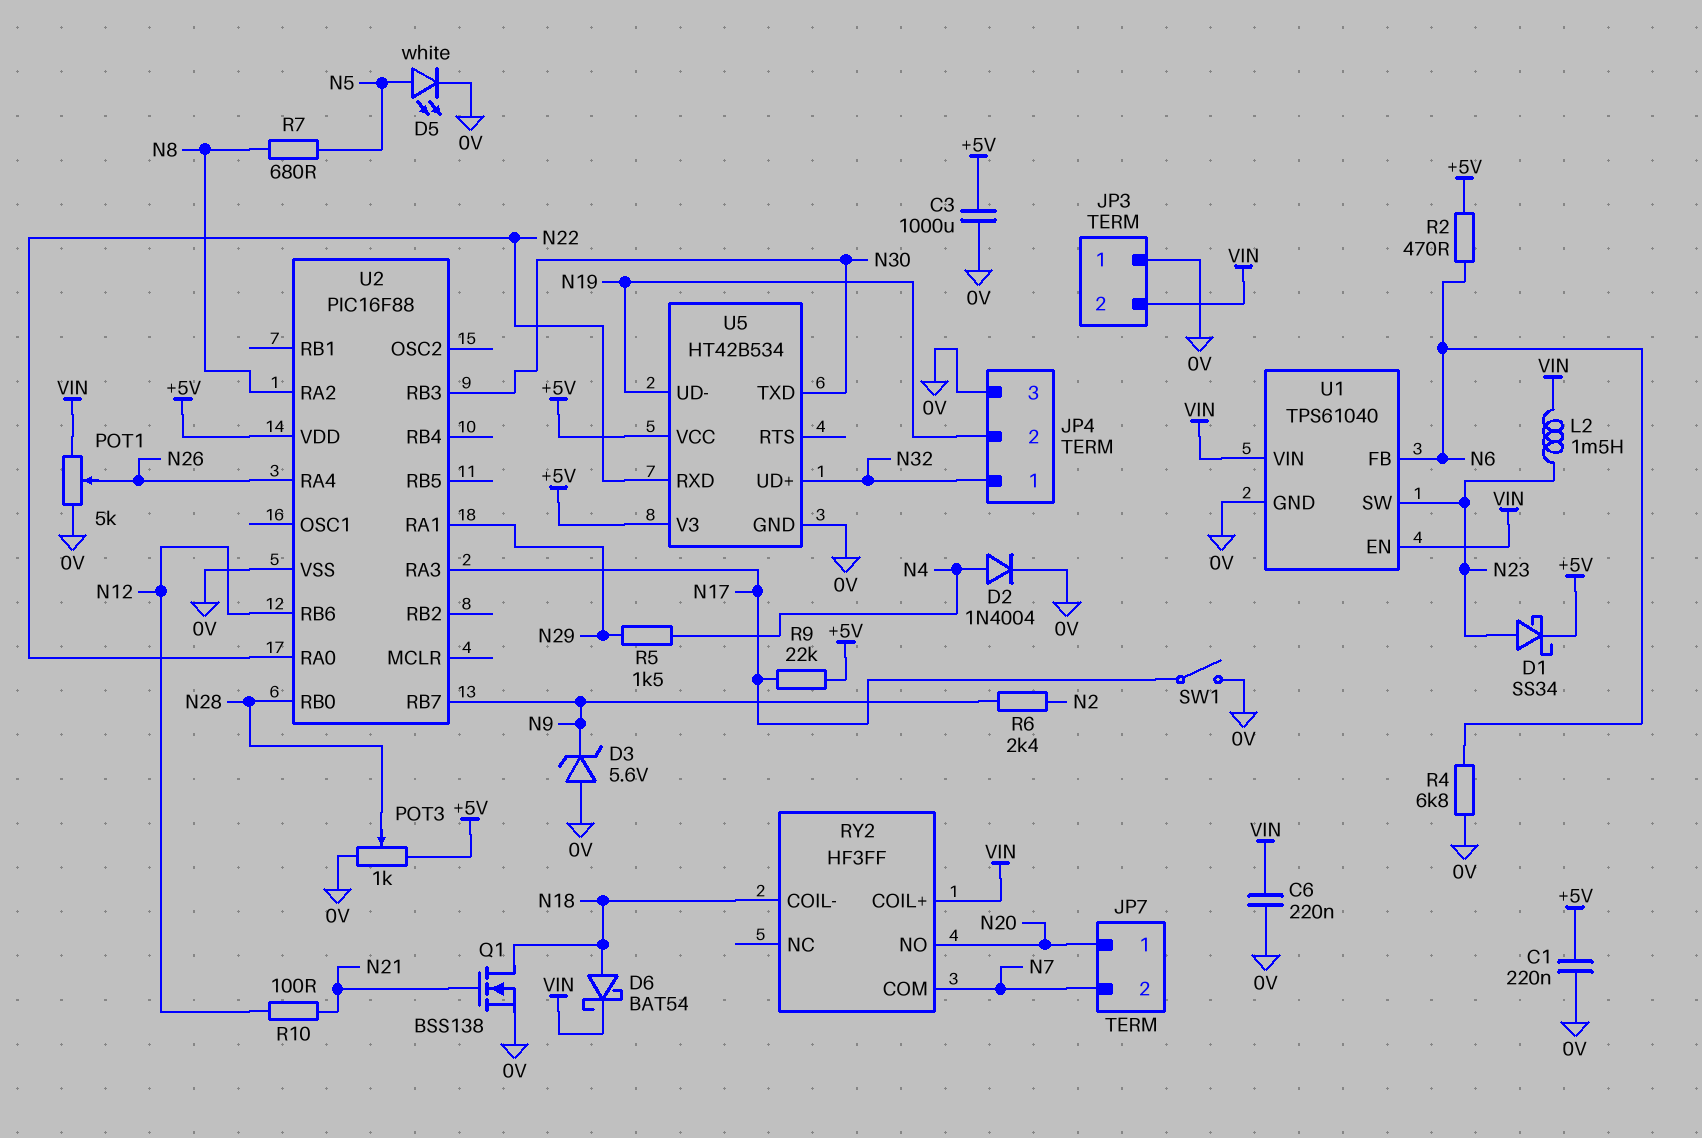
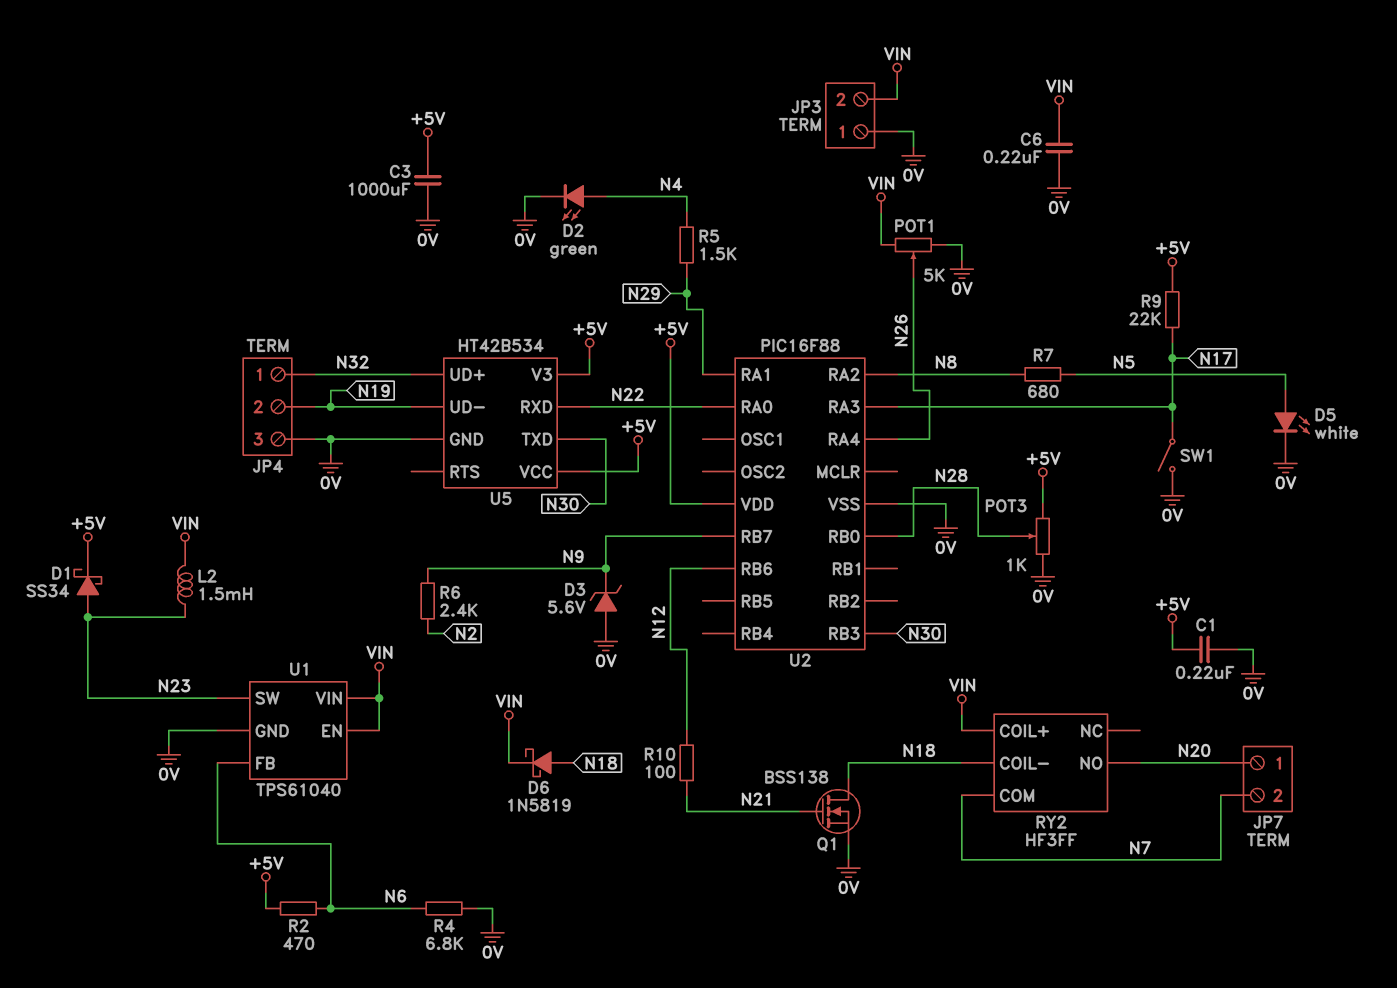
D2: diode 1N4004 (A N4, K 0V) -> LED green (A N4, K 0V)
D6: schottky BAT54 (A N18, K VIN) -> schottky 1N5819 (A N18, K VIN)

